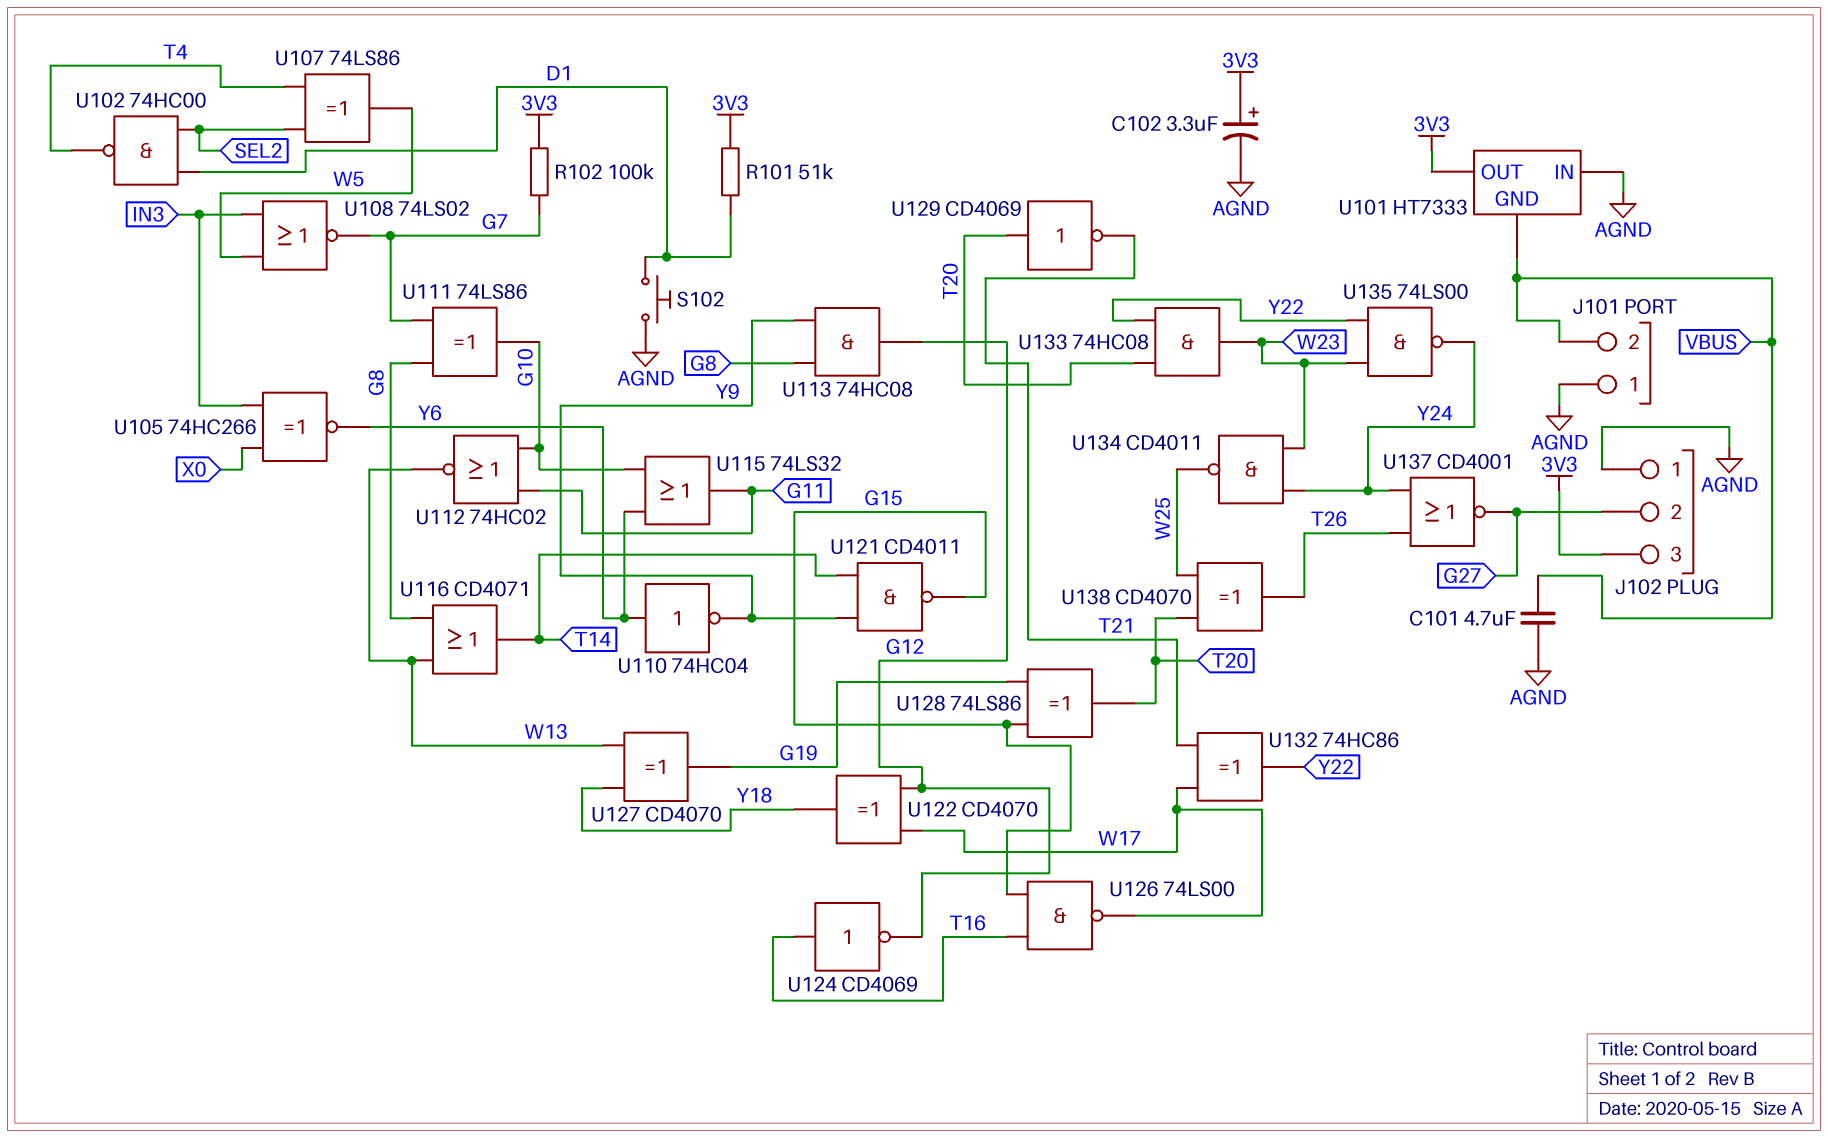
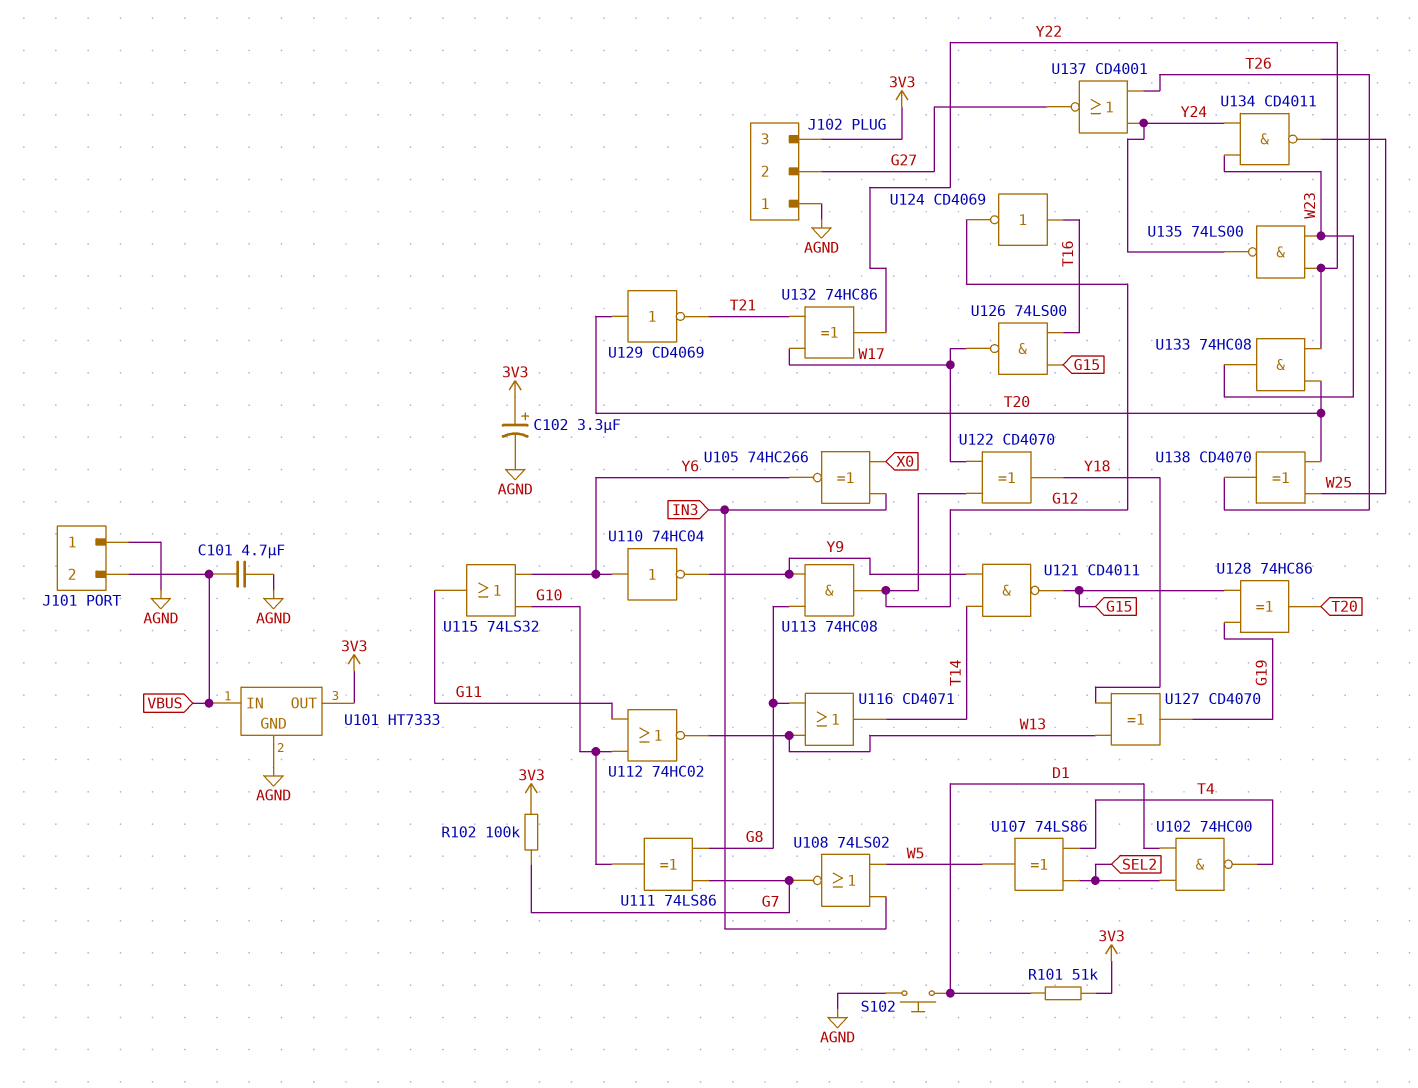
U101 pin GND: VBUS -> AGND
U101 pin IN: AGND -> VBUS
U128: XOR 74LS86 (in G15, in G19, out T20) -> XOR 74HC86 (in G15, in G19, out T20)

